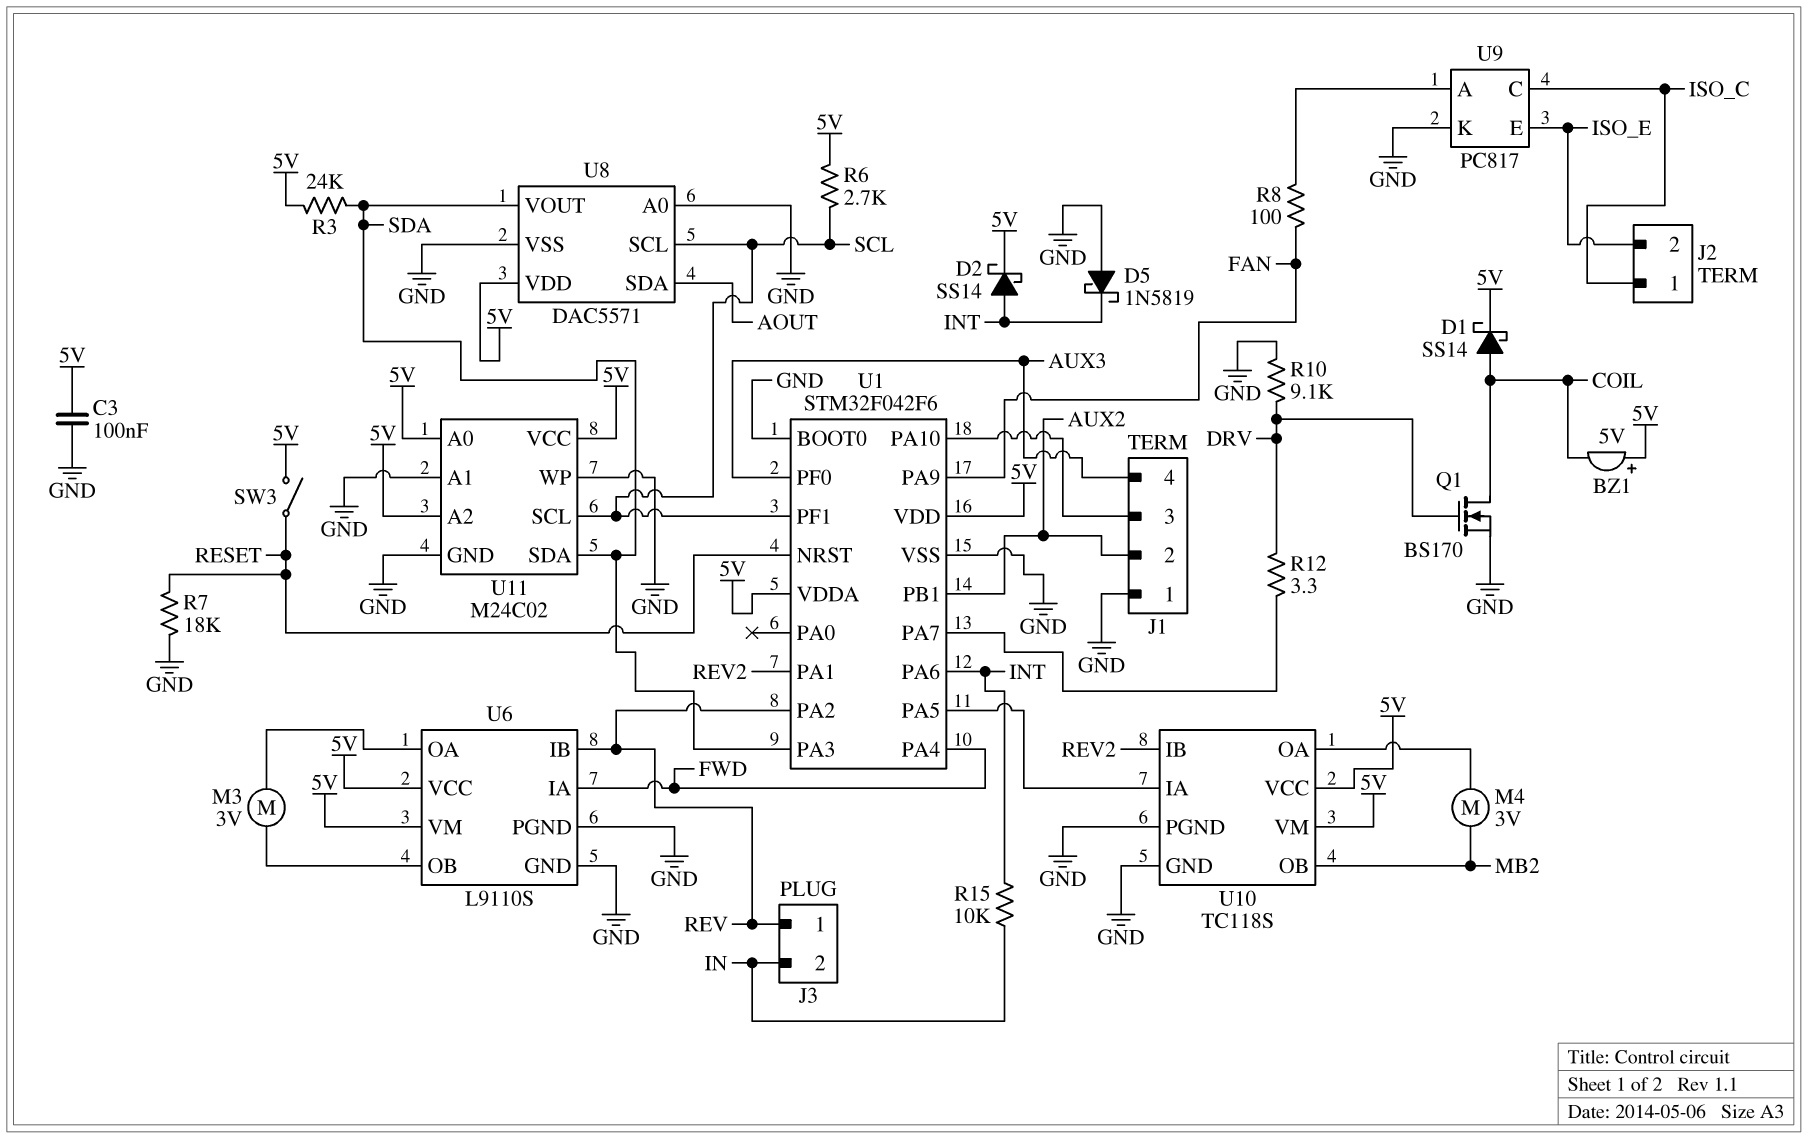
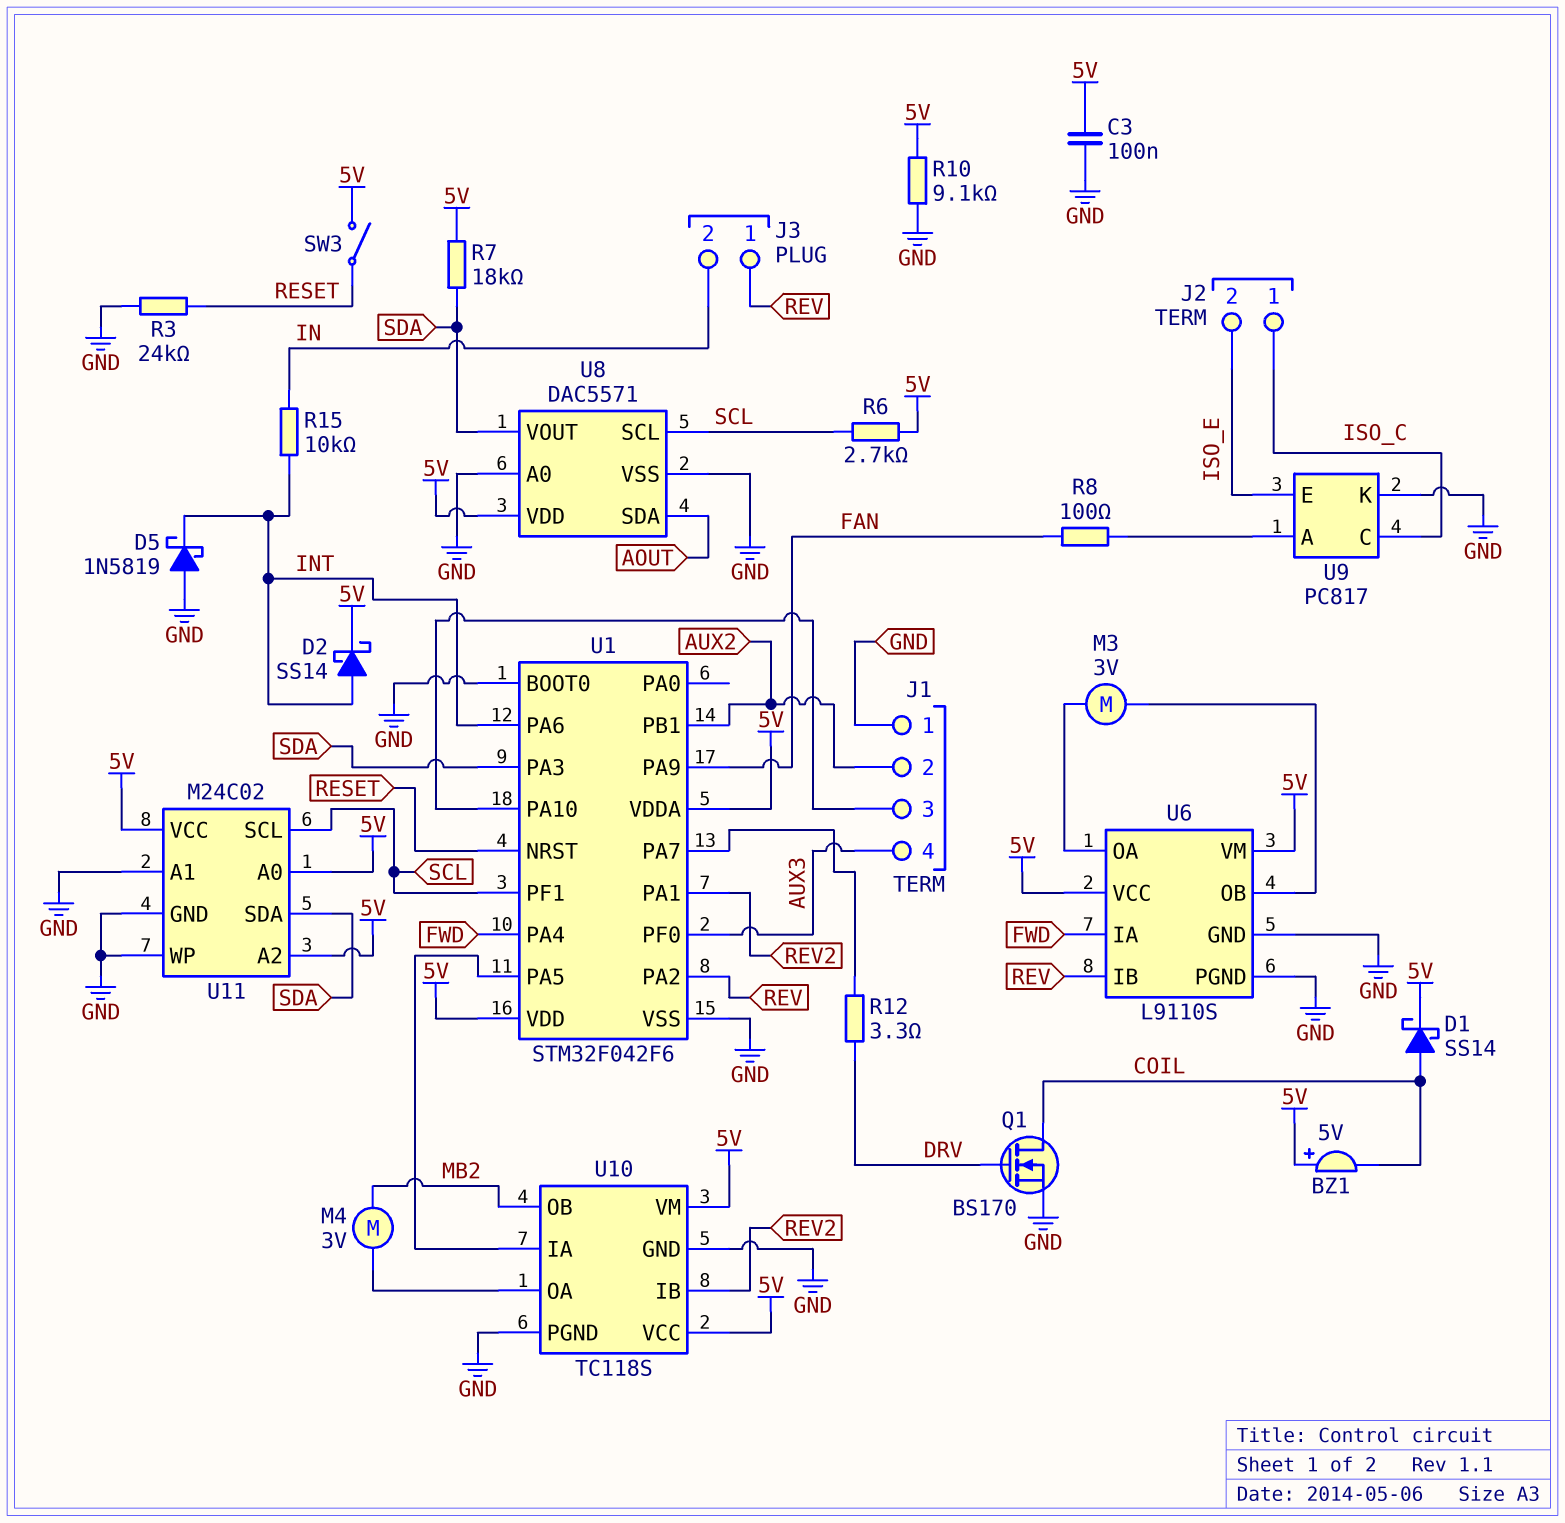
R3: 24k (5V, SDA) -> 24k (GND, RESET)
R7: 18k (GND, RESET) -> 18k (5V, SDA)
R10: 9.1k (DRV, GND) -> 9.1k (5V, GND)

